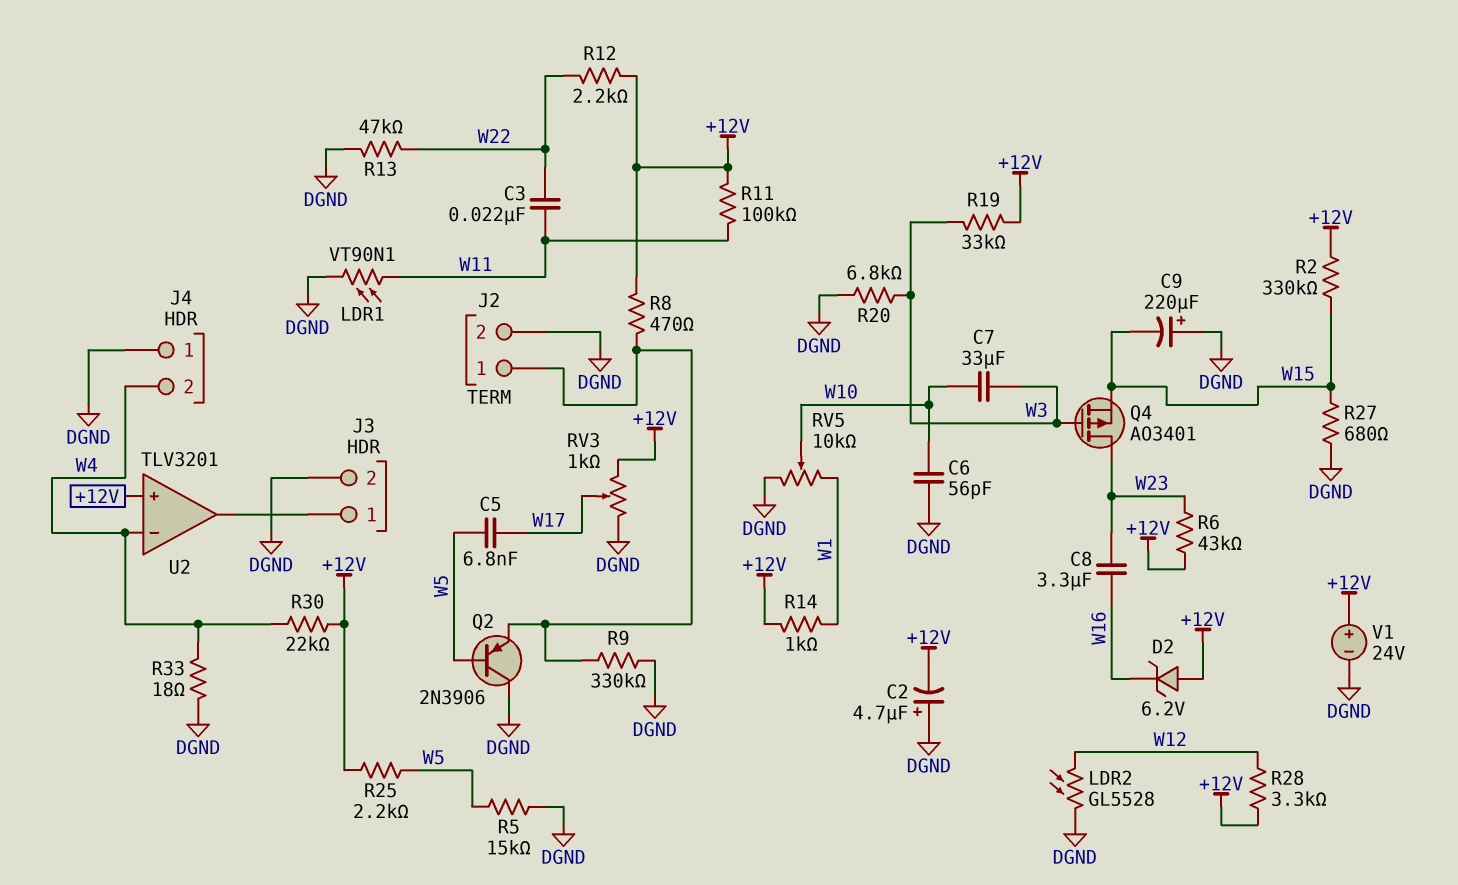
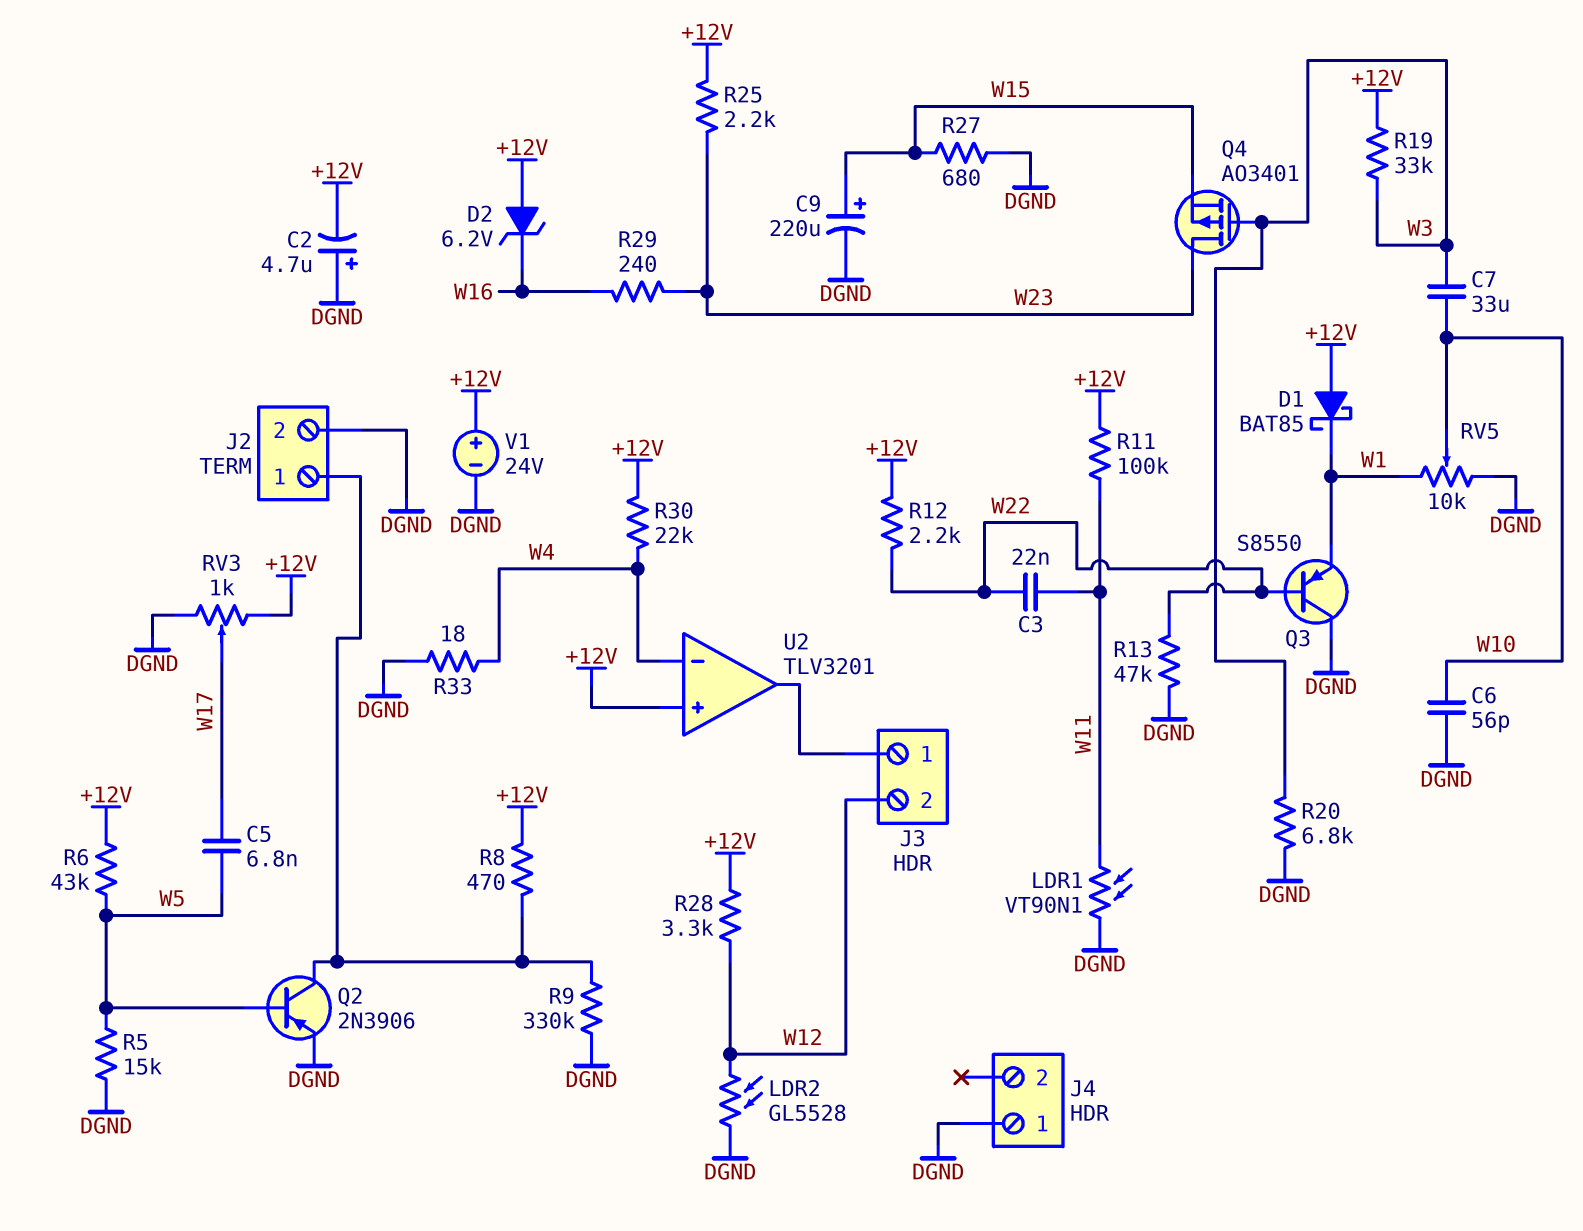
C8: 3.3uF (W16, W23) -> none
C9: 220uF (plus DGND, minus W15) -> 220uF (plus W15, minus DGND)
D1: none -> schottky BAT85 (A +12V, K W1)
J3 pin 2: DGND -> W12
J4 pin 2: W4 -> none
Q2: PNP 2N3906 (B W5, C DGND, E J2/1) -> PNP 2N3906 (B W5, C J2/1, E DGND)
Q3: none -> PNP S8550 (B W22, C DGND, E W1)
R2: 330k (+12V, W15) -> none
R6: 43k (+12V, W23) -> 43k (+12V, W5)
R14: 1k (+12V, W1) -> none
R25: 2.2k (+12V, W5) -> 2.2k (+12V, W23)
R29: none -> 240 (W16, W23)

